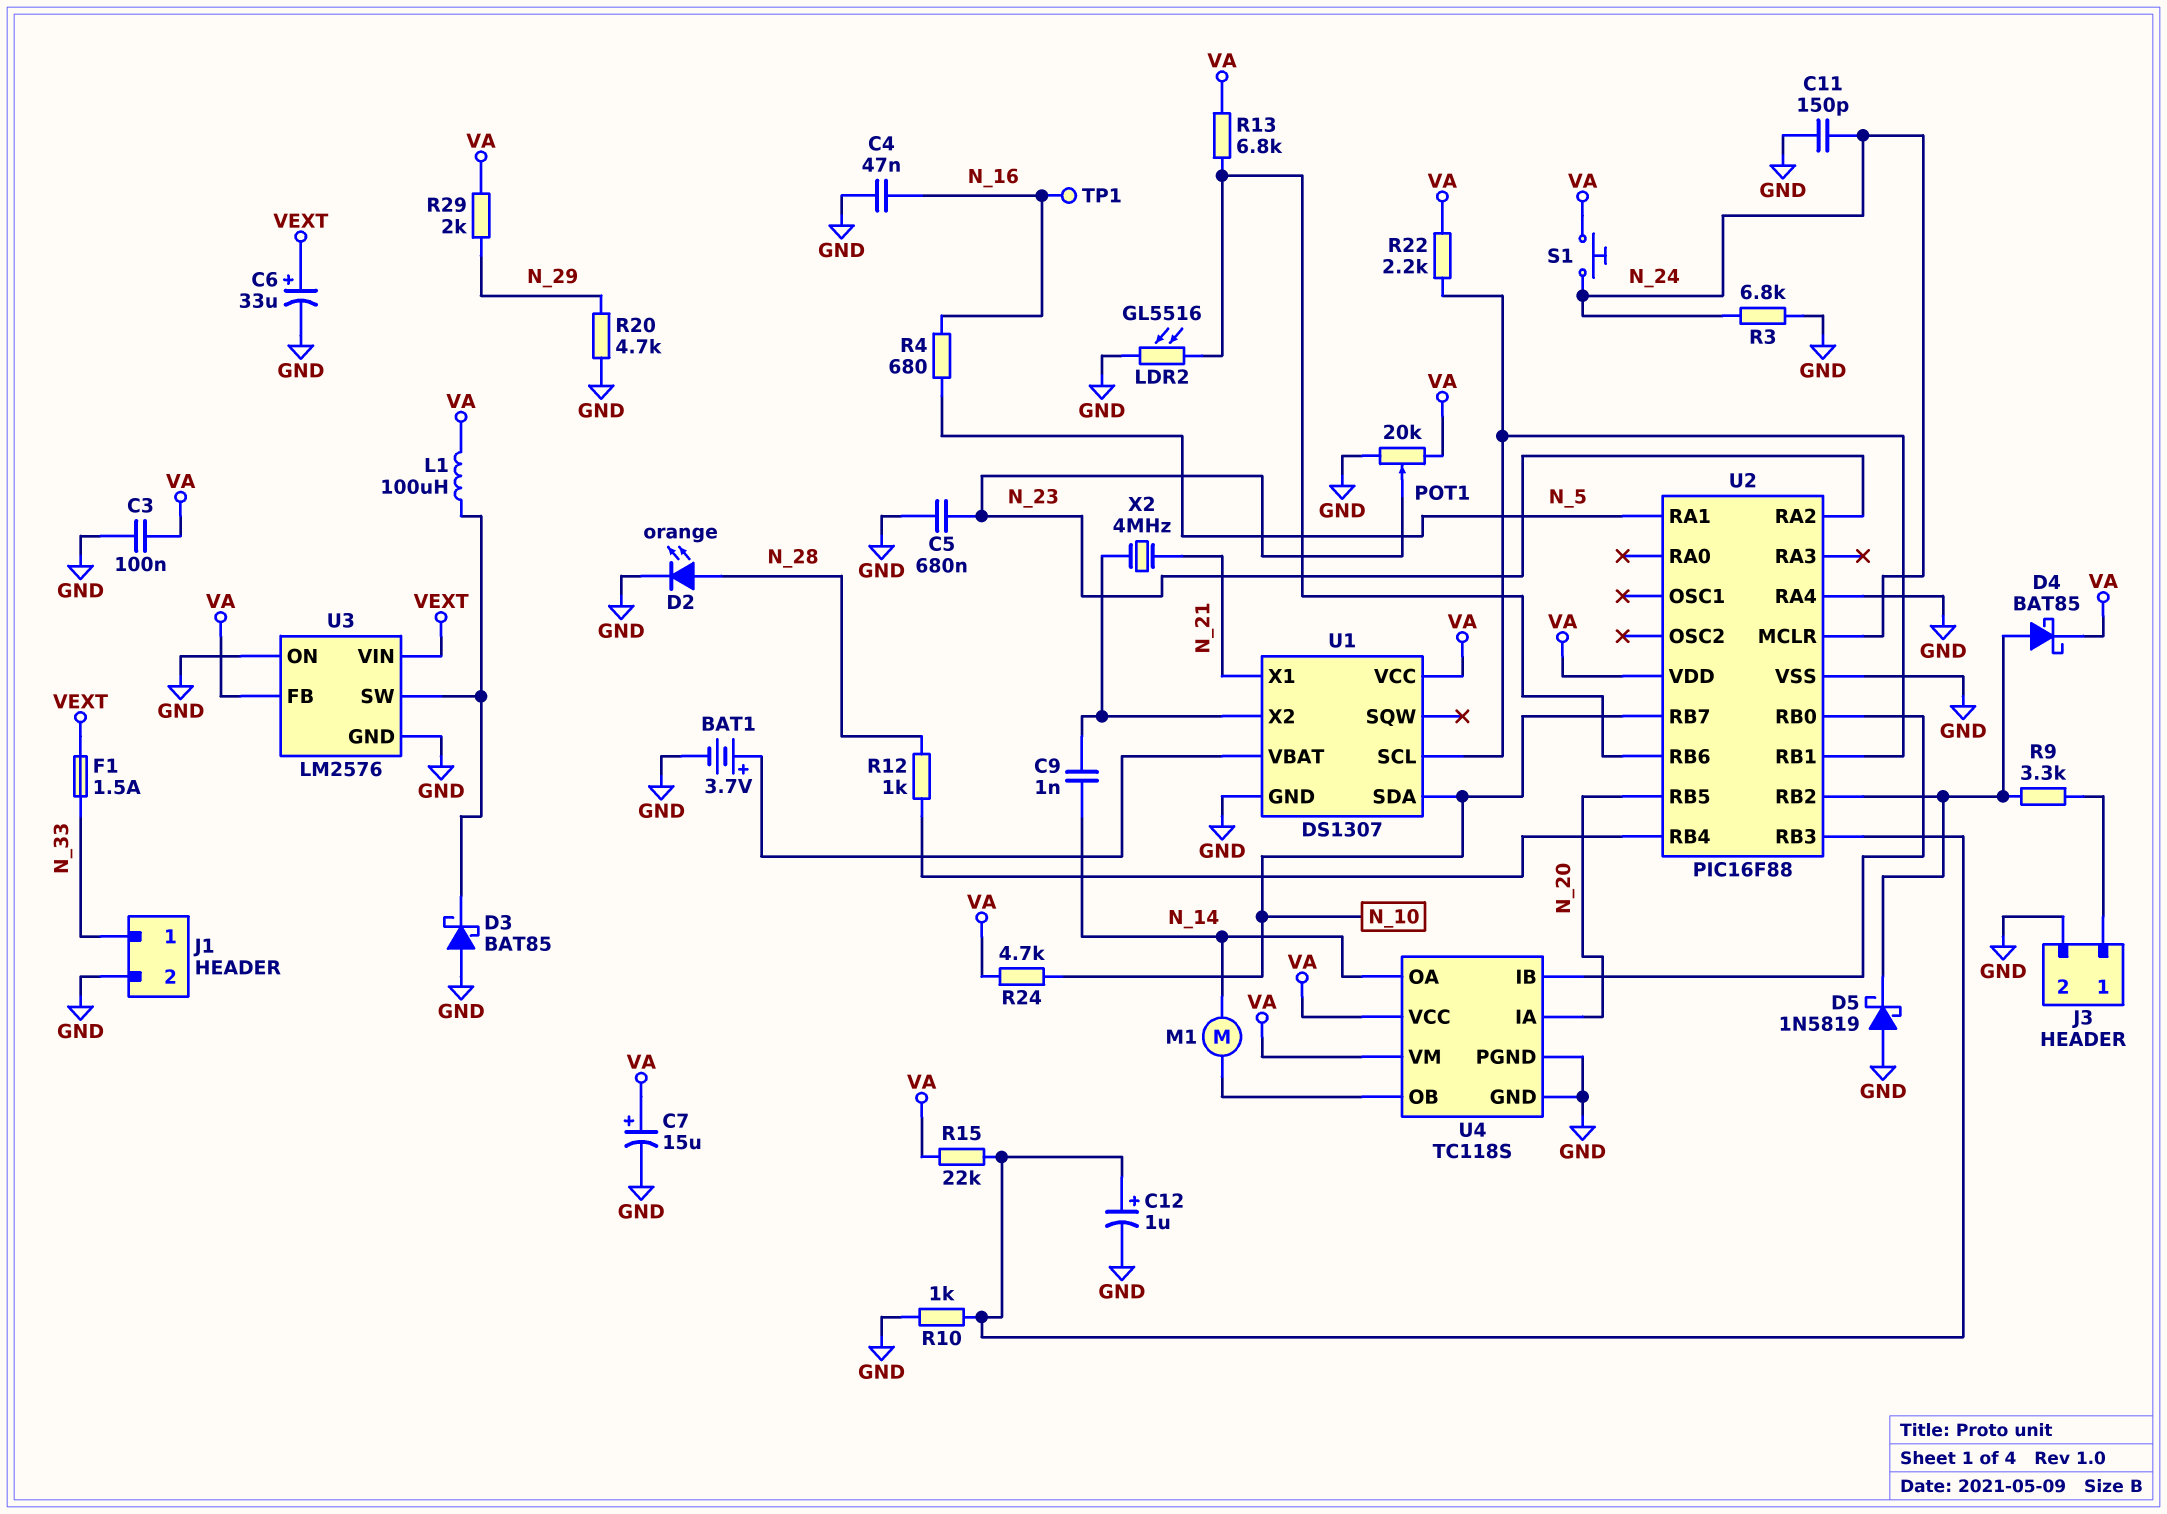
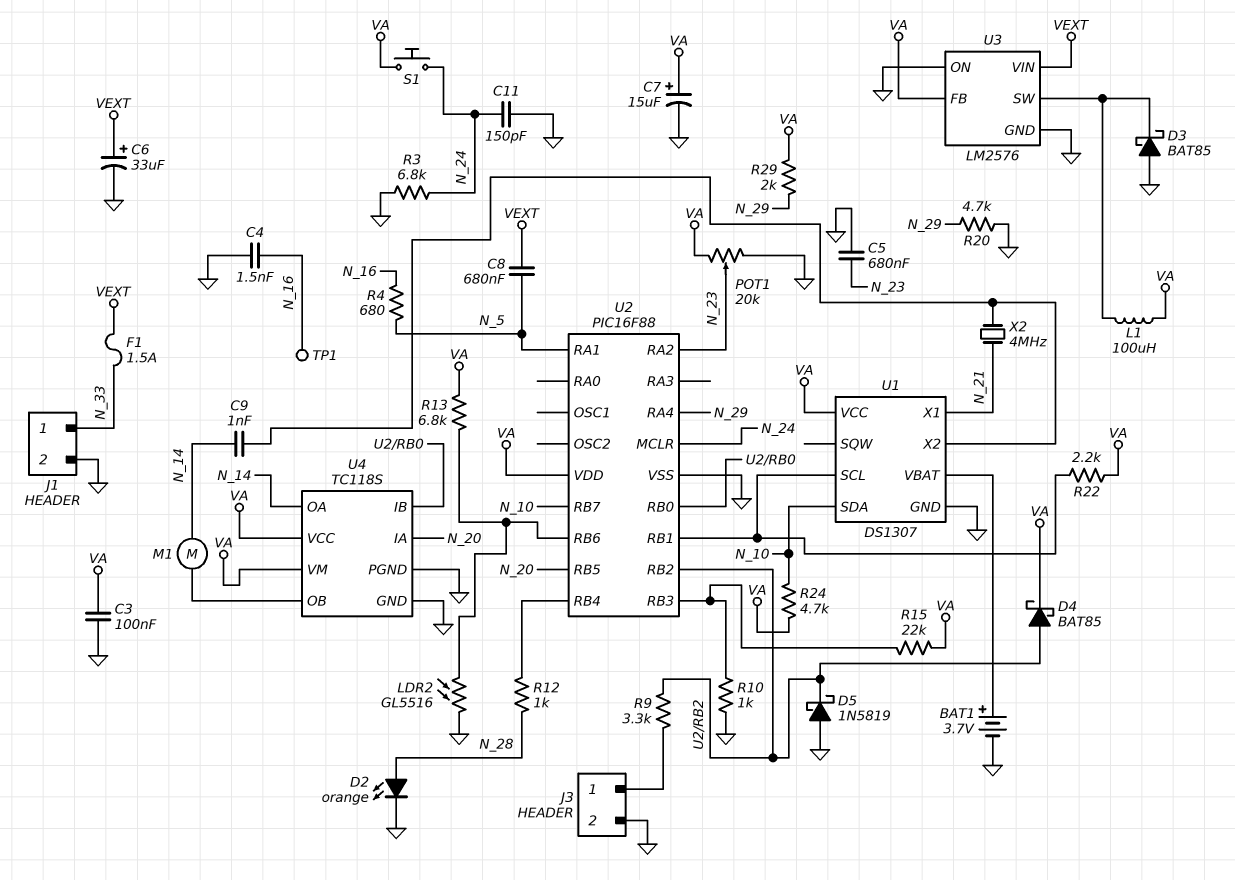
C4: 47nF (GND, N_16) -> 1.5nF (GND, N_16)
C8: none -> 680nF (N_5, VEXT)
C12: 1uF (plus U2/RB3, minus GND) -> none
U2 pin RA4: GND -> N_29

